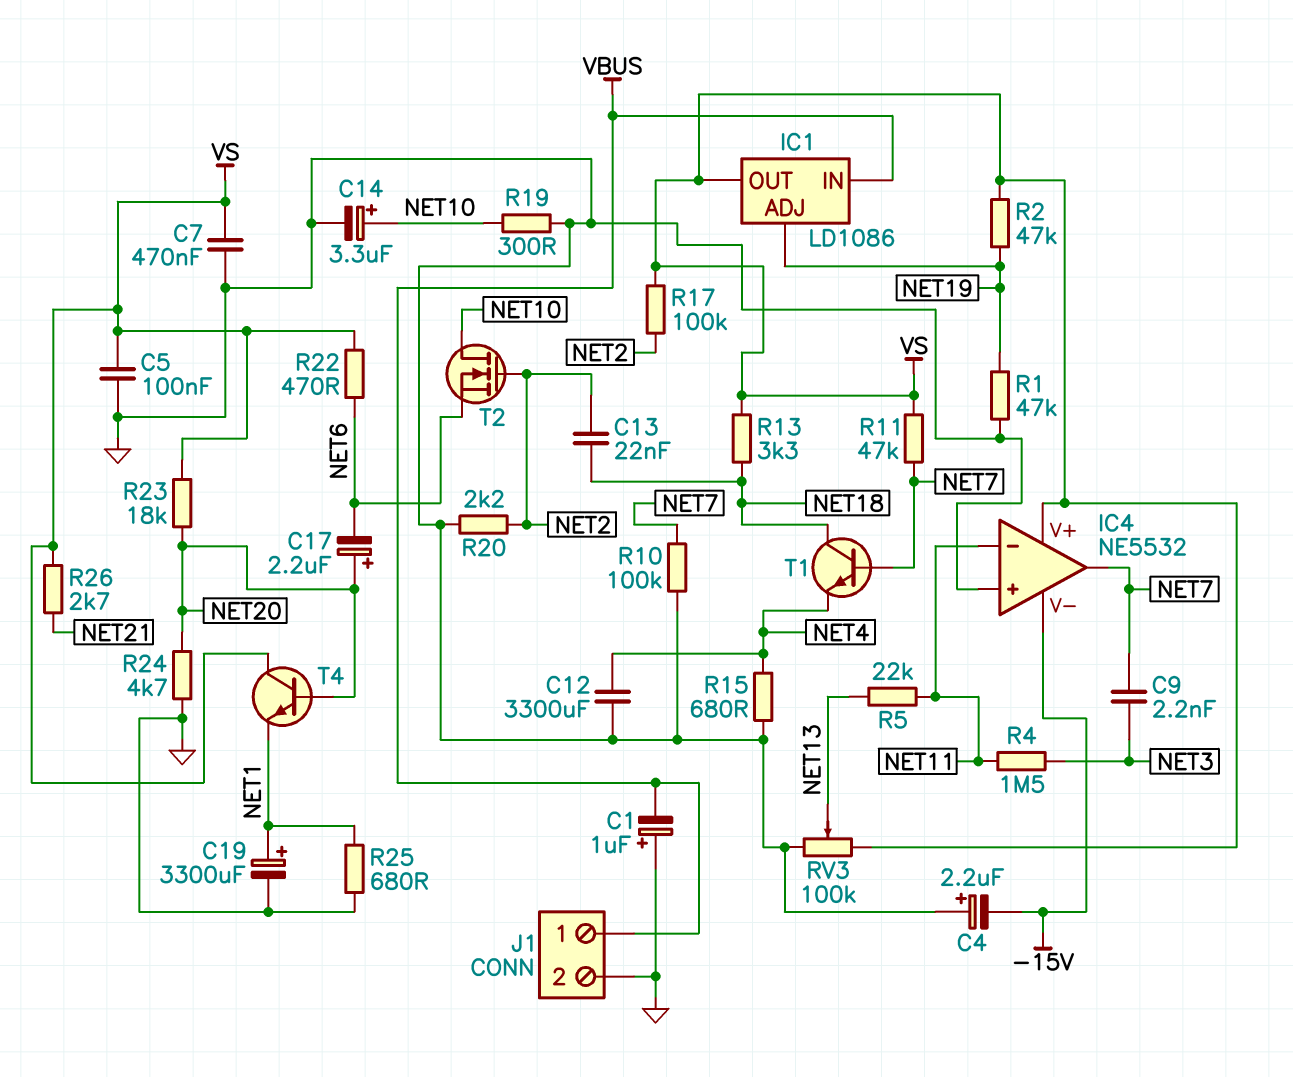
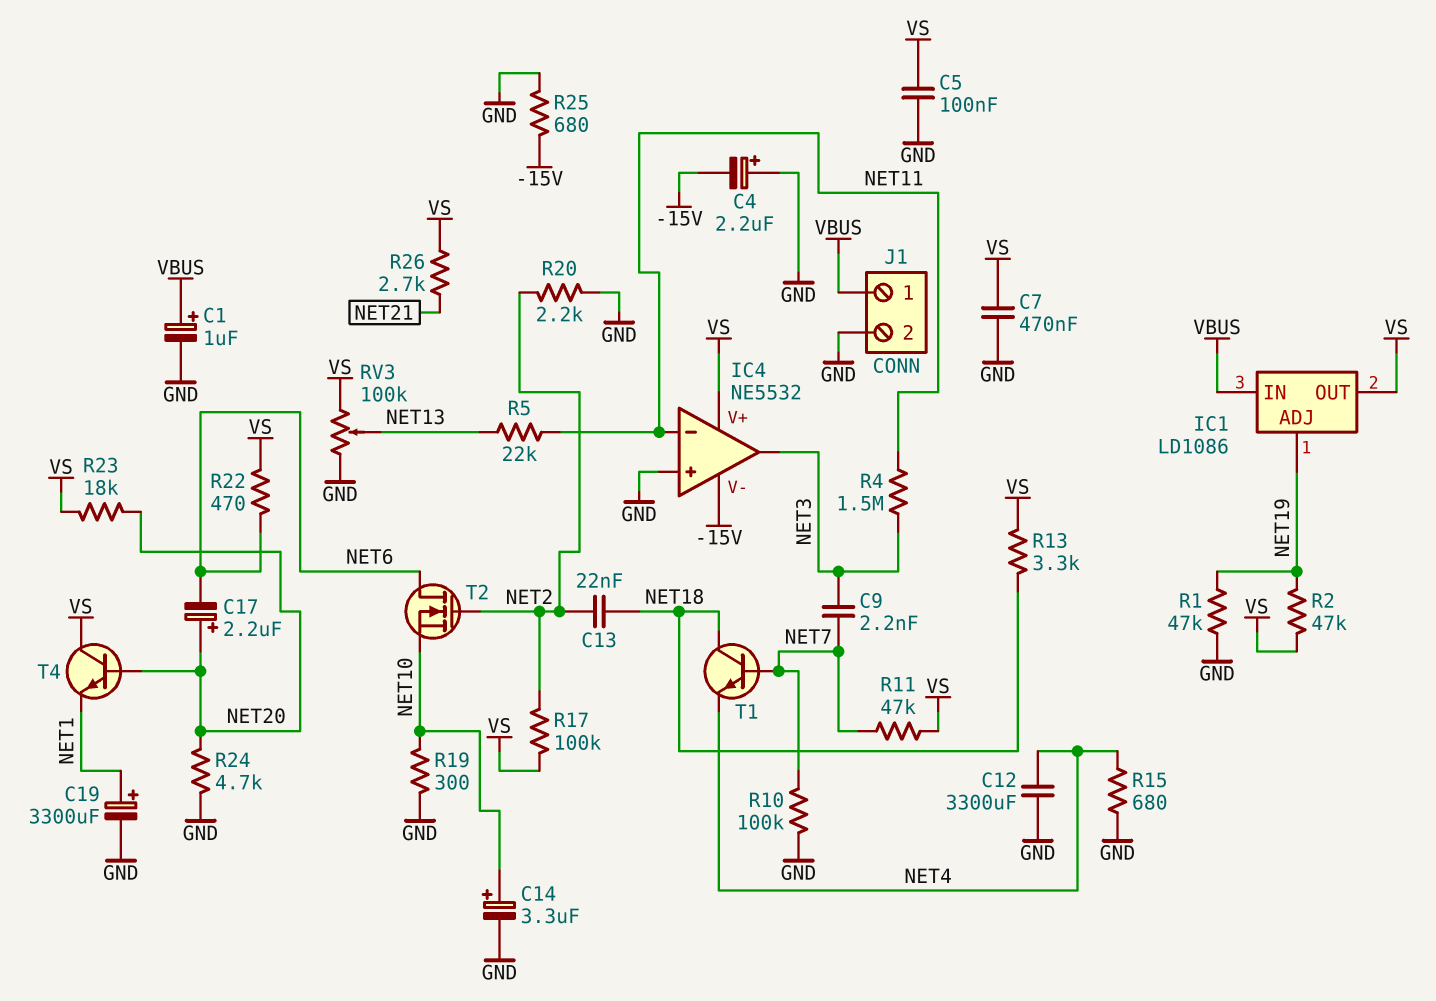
C1: 1uF (plus GND, minus VBUS) -> 1uF (plus VBUS, minus GND)
IC4 pin out: NET7 -> NET3
R25: 680 (GND, NET1) -> 680 (-15V, GND)
T2: NMOS (G NET2, D NET10, S NET6) -> NMOS (G NET2, D NET6, S NET10)

